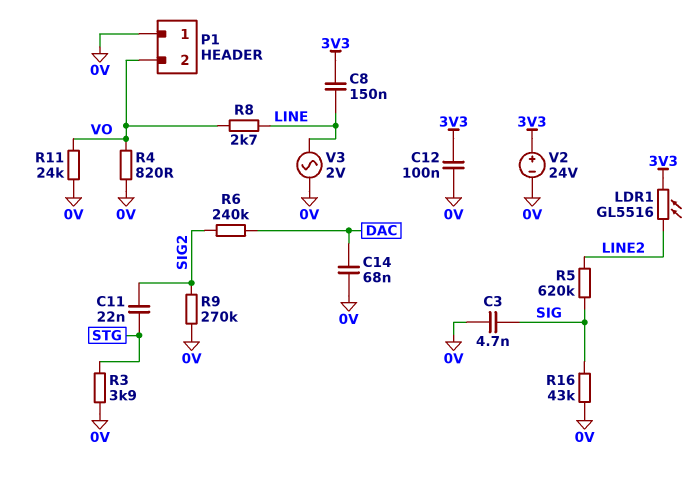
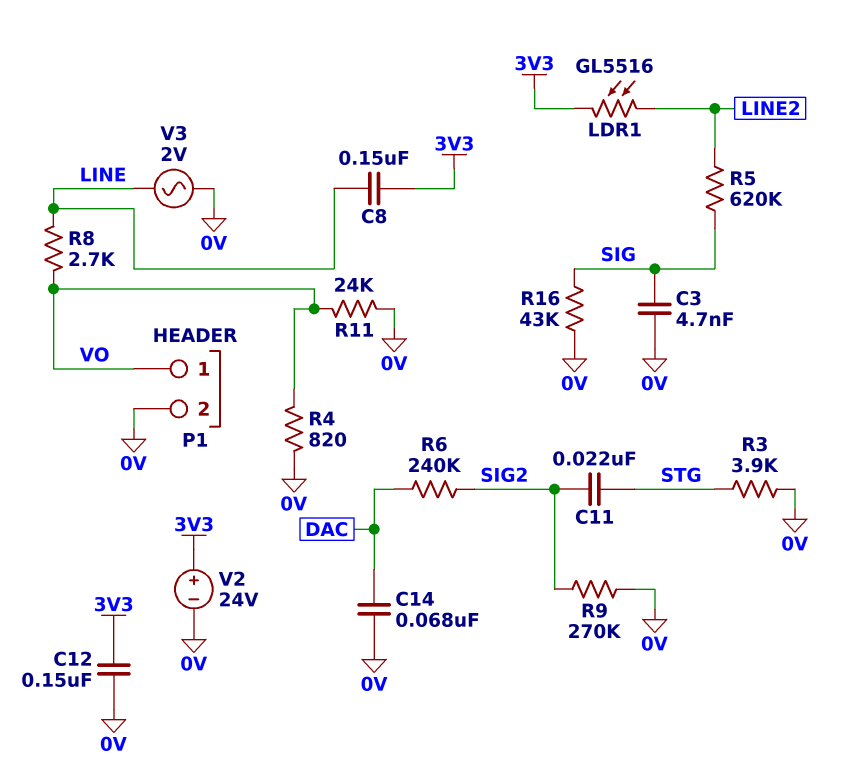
C12: 100nF (0V, 3V3) -> 150nF (0V, 3V3)
P1 pin 1: 0V -> VO
P1 pin 2: VO -> 0V

